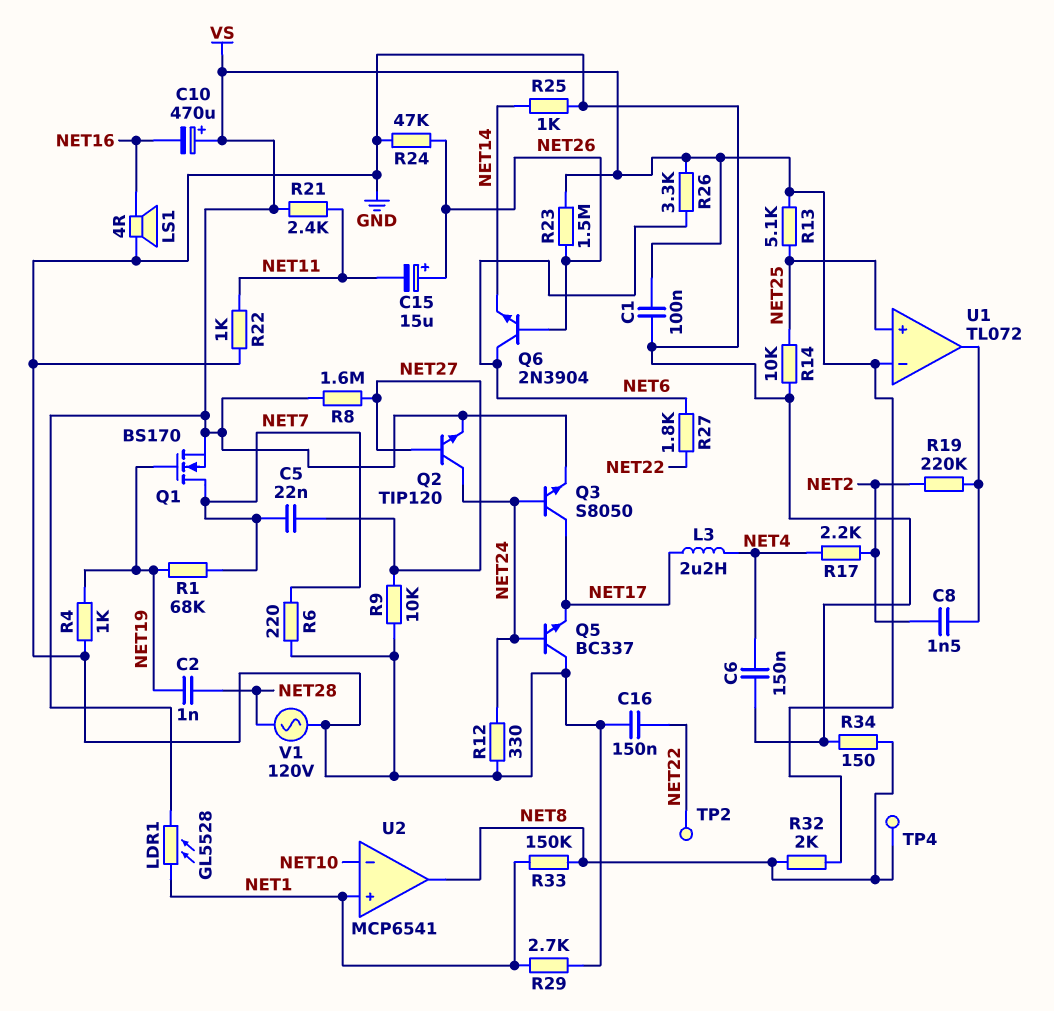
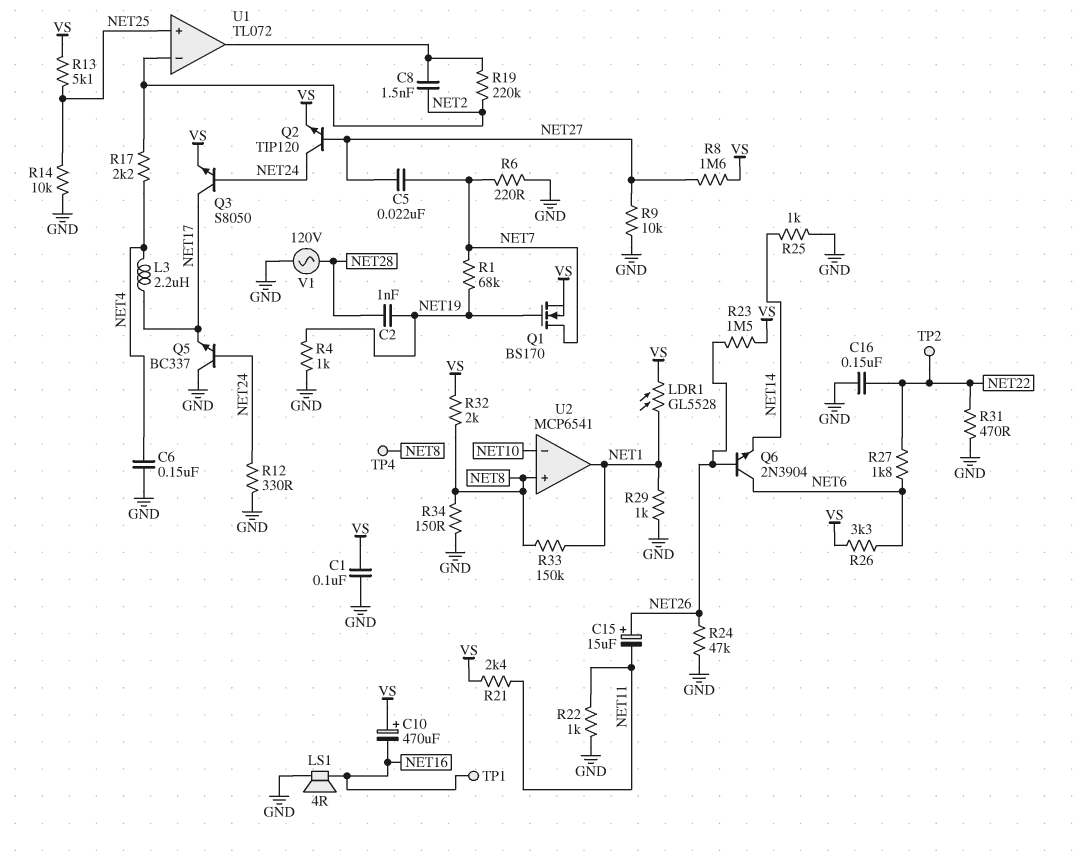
R29: 2.7k (GND, NET1) -> 1k (GND, NET1)
R31: none -> 470 (GND, NET22)
TP1: none -> test point (NET16)
U1 pin in-: VS -> NET2
U2 pin in+: NET1 -> NET8
U2 pin out: NET8 -> NET1

